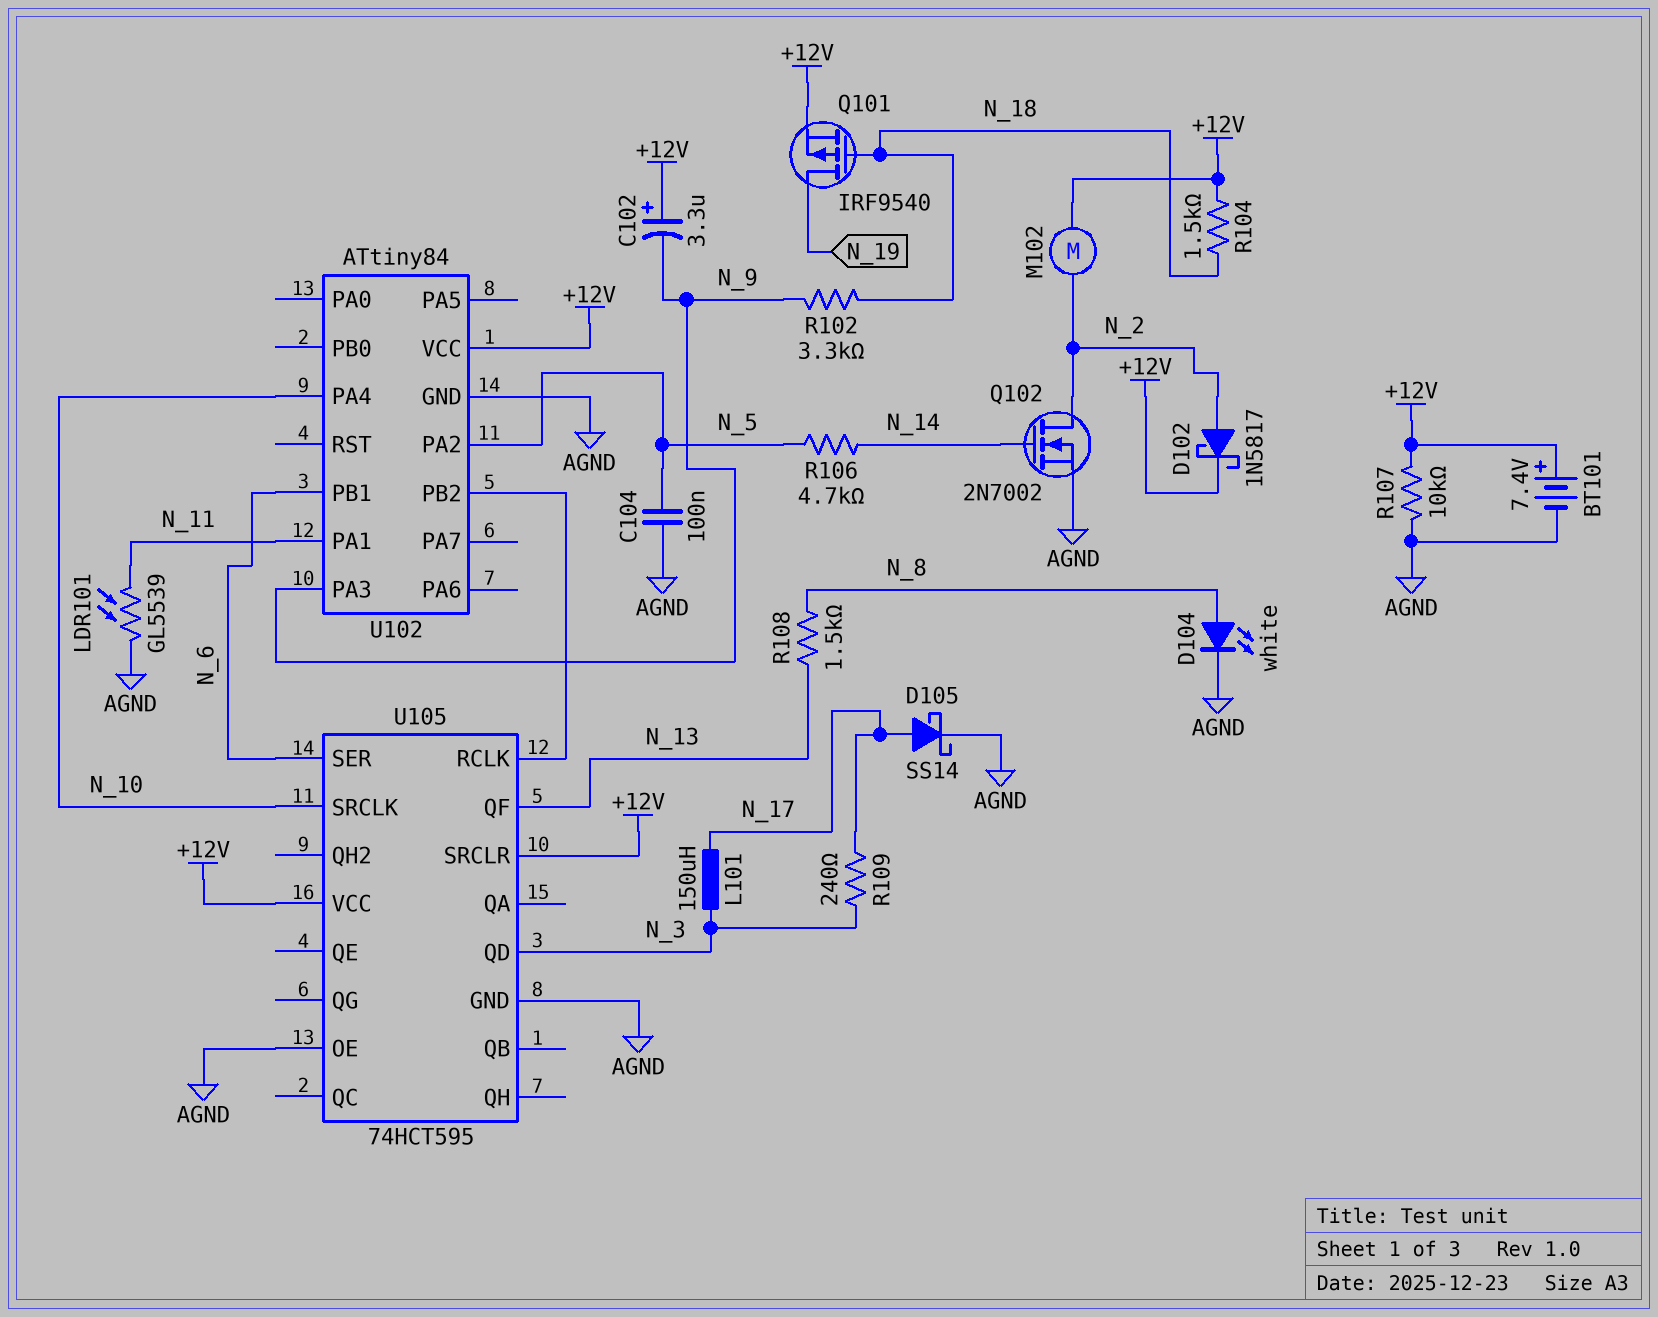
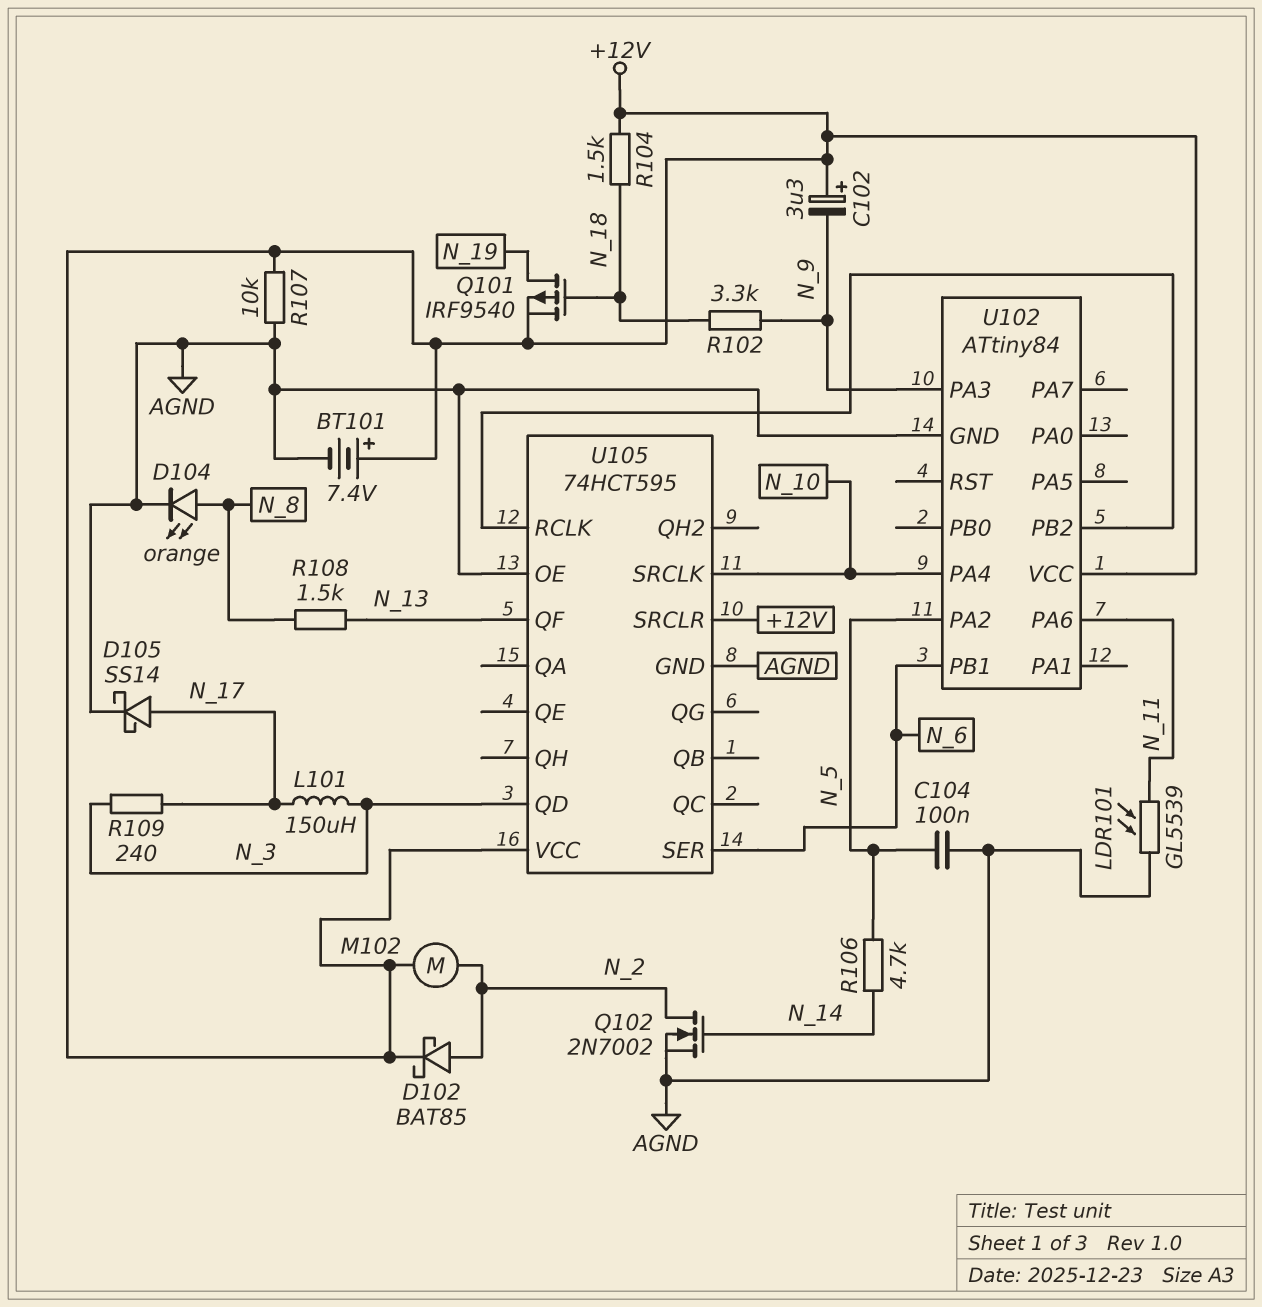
D102: schottky 1N5817 (A N_2, K +12V) -> schottky BAT85 (A N_2, K +12V)
D104: LED white (A N_8, K AGND) -> LED orange (A N_8, K AGND)
U102 pin PA1: N_11 -> none
U102 pin PA6: none -> N_11

